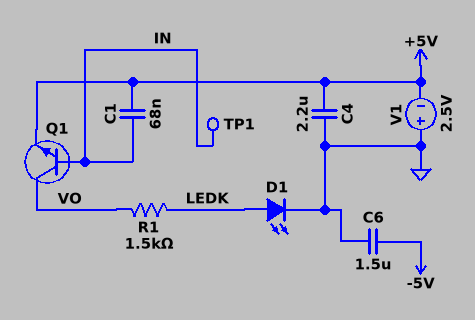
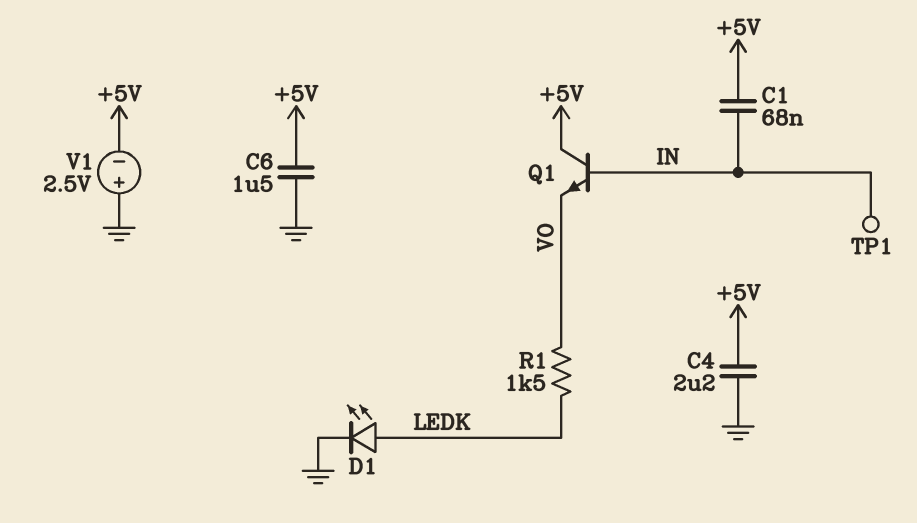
C6: 1.5uF (-5V, GND) -> 1.5uF (+5V, GND)
Q1: NPN (B IN, C VO, E +5V) -> NPN (B IN, C +5V, E VO)

